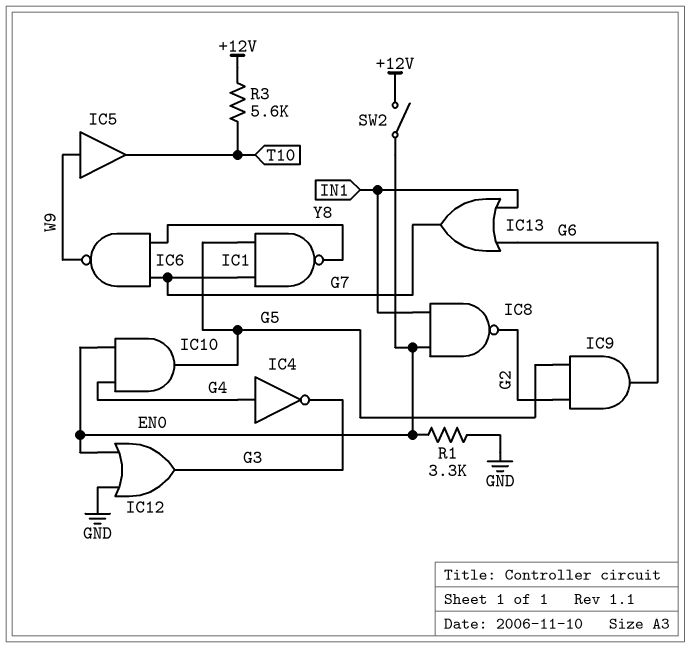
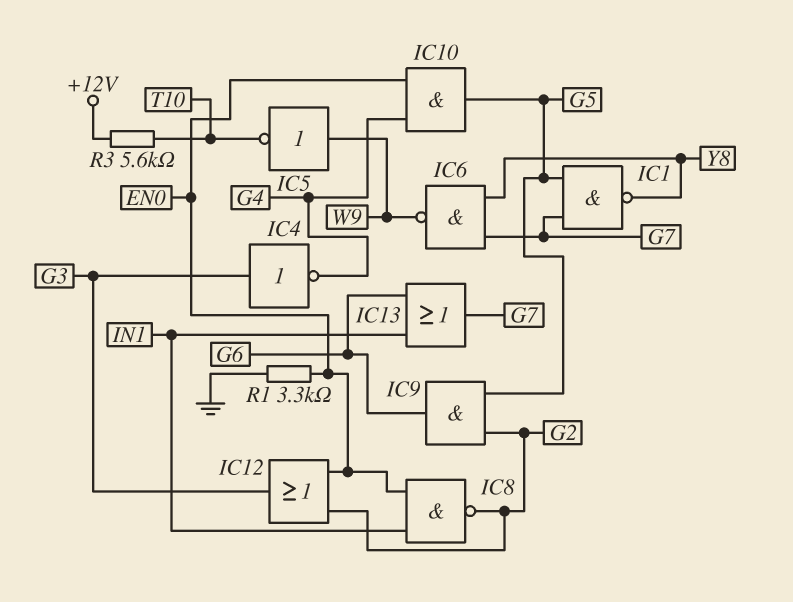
IC4: NOT (in G4, out G3) -> NOT (in G3, out G4)
IC5: buffer (in W9, out T10) -> NOT (in W9, out T10)
IC12: OR (in EN0, in GND, out G3) -> OR (in EN0, in G2, out G3)
SW2: switch (+12V, EN0) -> none

